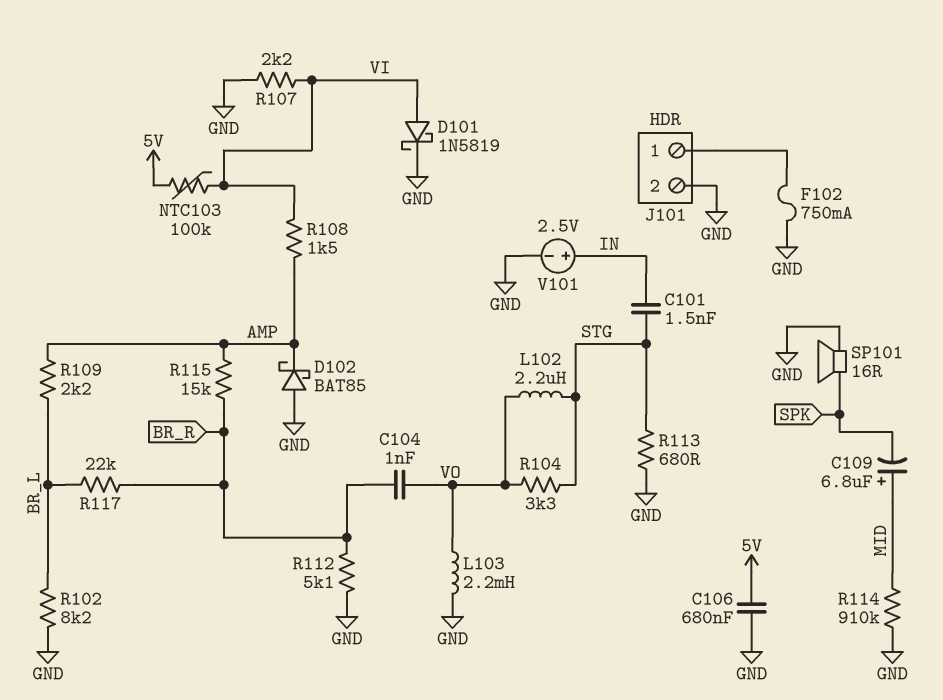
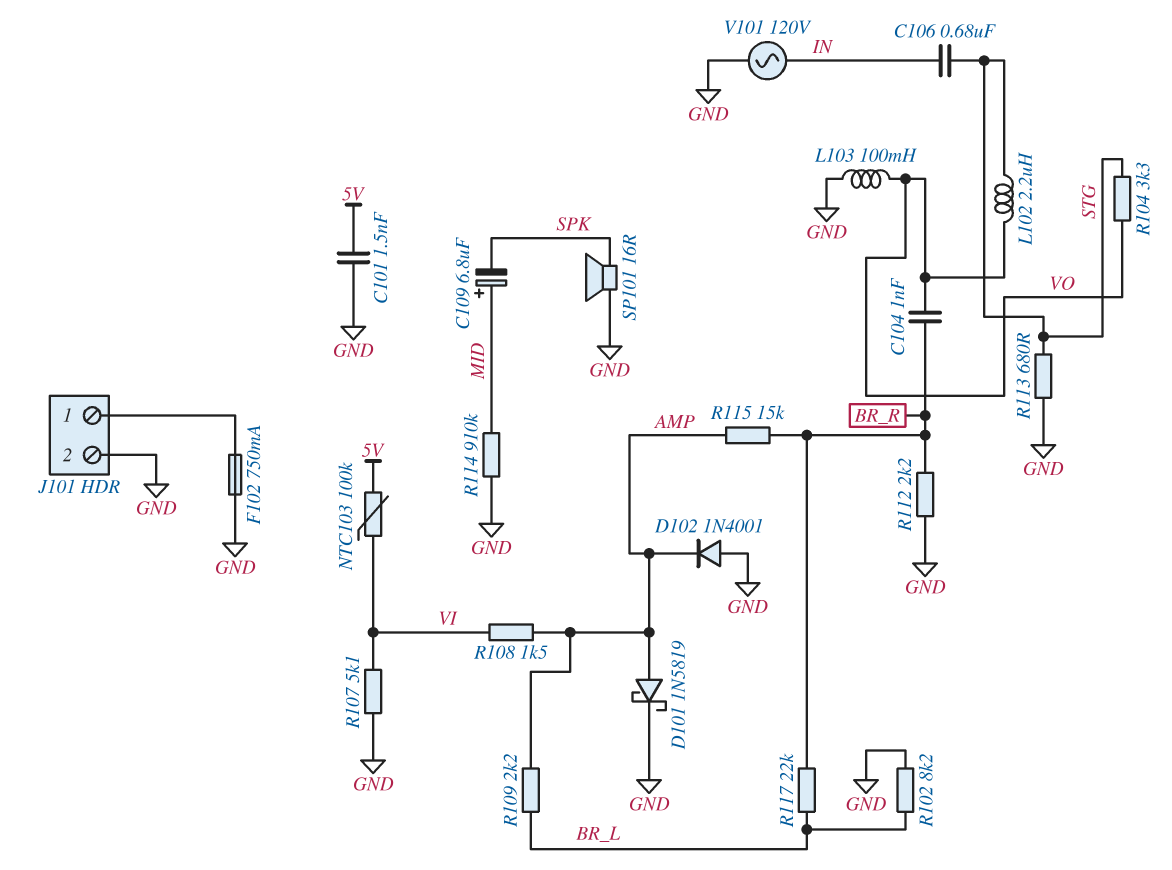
C101: 1.5nF (IN, STG) -> 1.5nF (5V, GND)
C106: 680nF (5V, GND) -> 680nF (IN, STG)
D101: schottky 1N5819 (A VI, K GND) -> schottky 1N5819 (A AMP, K GND)
D102: schottky BAT85 (A GND, K AMP) -> diode 1N4001 (A GND, K AMP)
L103: 2.2mH (GND, VO) -> 100mH (GND, VO)
R107: 2.2k (GND, VI) -> 5.1k (GND, VI)
R112: 5.1k (BR_R, GND) -> 2.2k (BR_R, GND)
V101: 2.5V (plus IN, minus GND) -> AC 120V (GND, IN)

